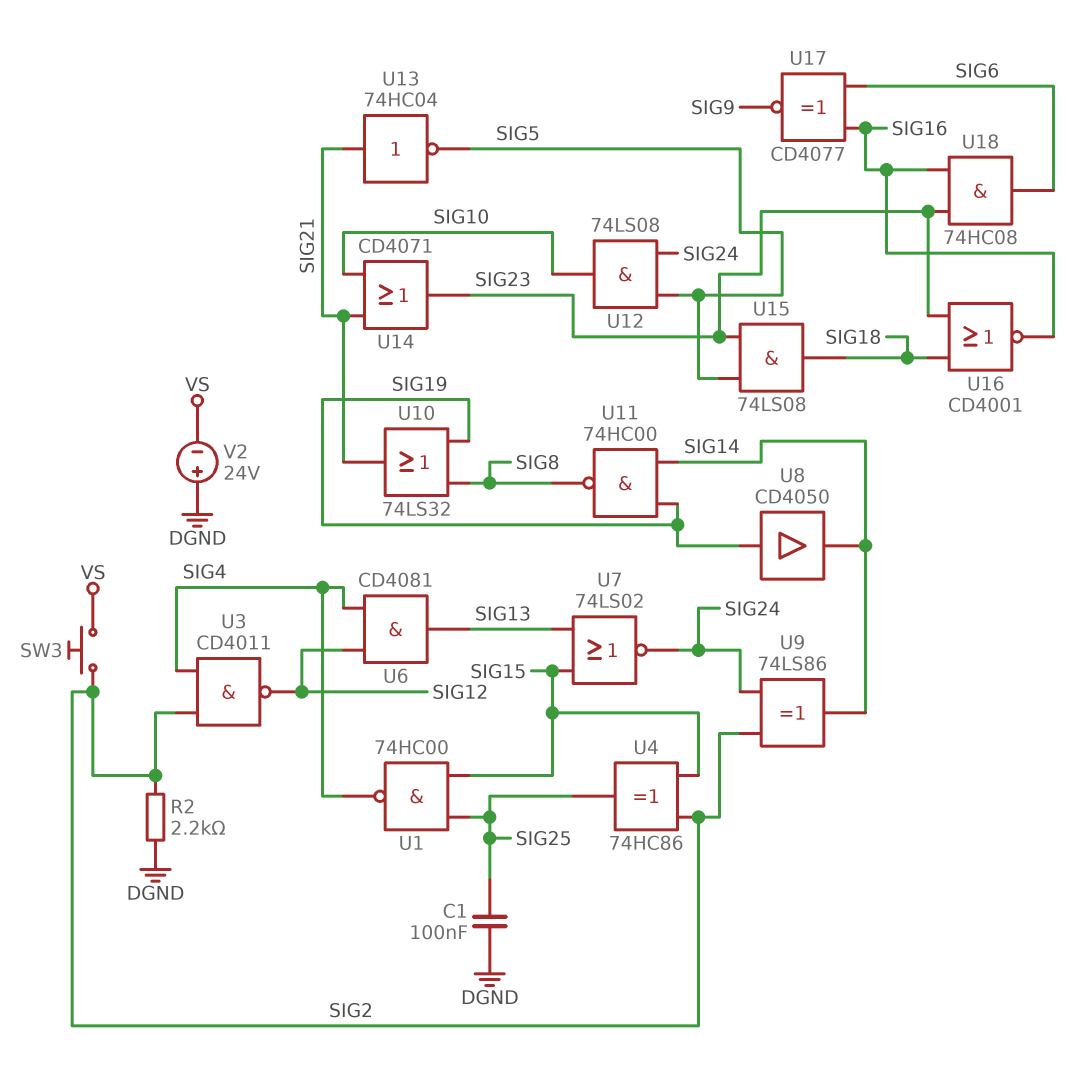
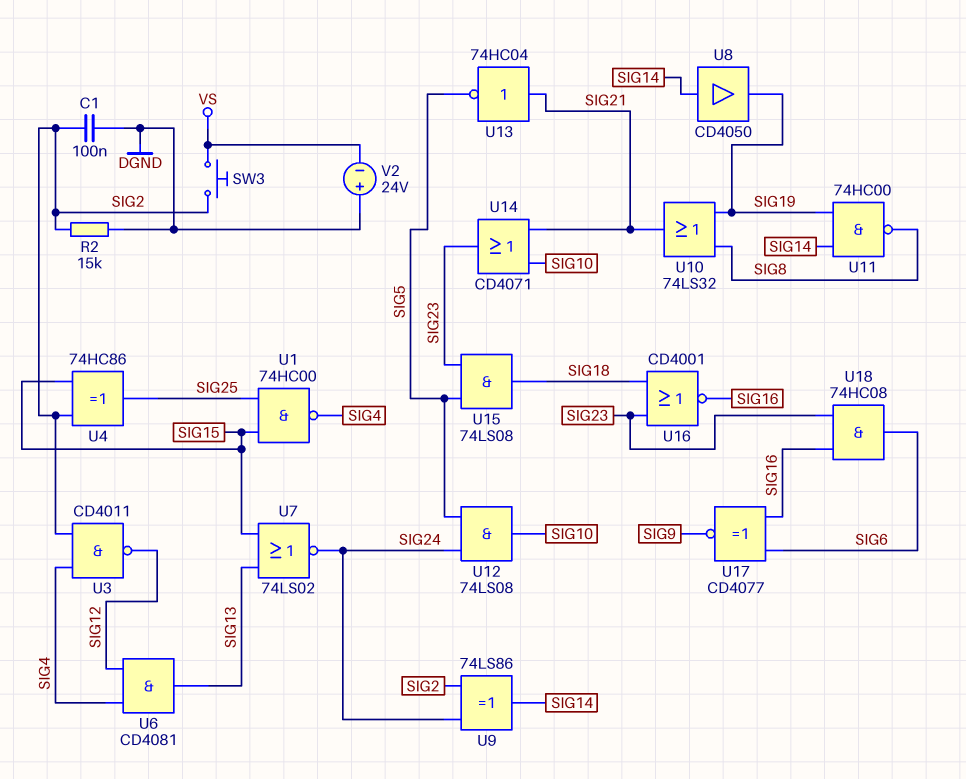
C1: 100nF (DGND, SIG25) -> 100nF (DGND, SIG2)
R2: 2.2k (DGND, SIG2) -> 15k (DGND, SIG2)
U8: buffer CD4050 (in SIG19, out SIG14) -> buffer CD4050 (in SIG14, out SIG19)

